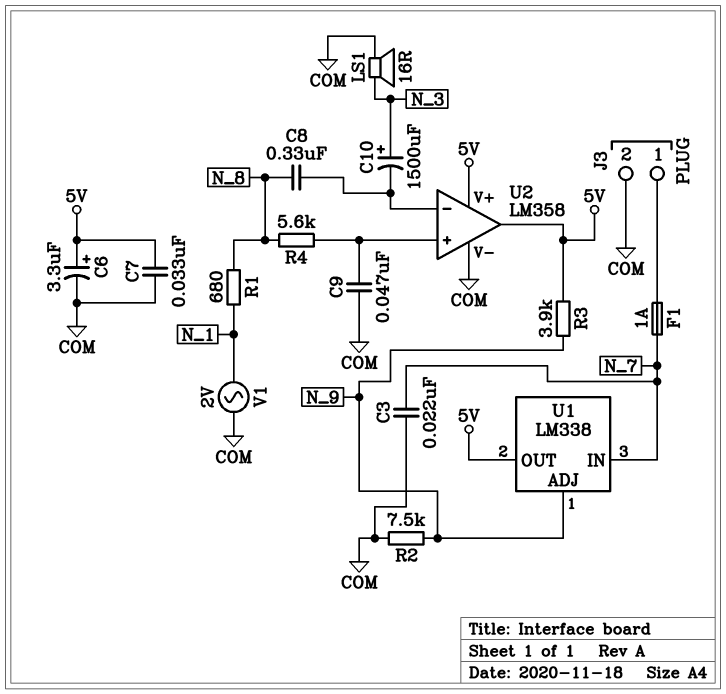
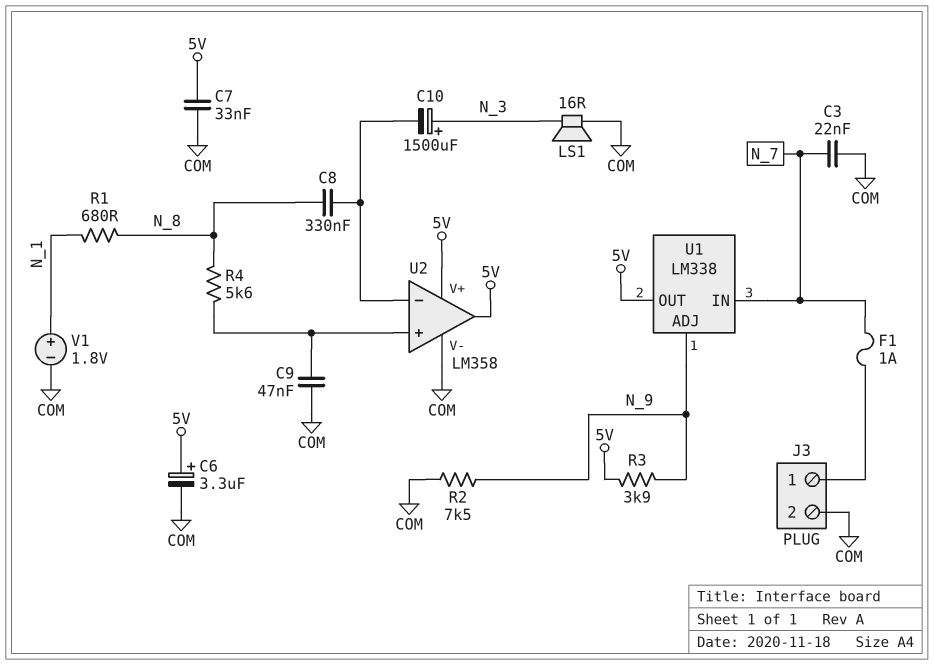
V1: AC 2V (COM, N_1) -> 1.8V (plus N_1, minus COM)

